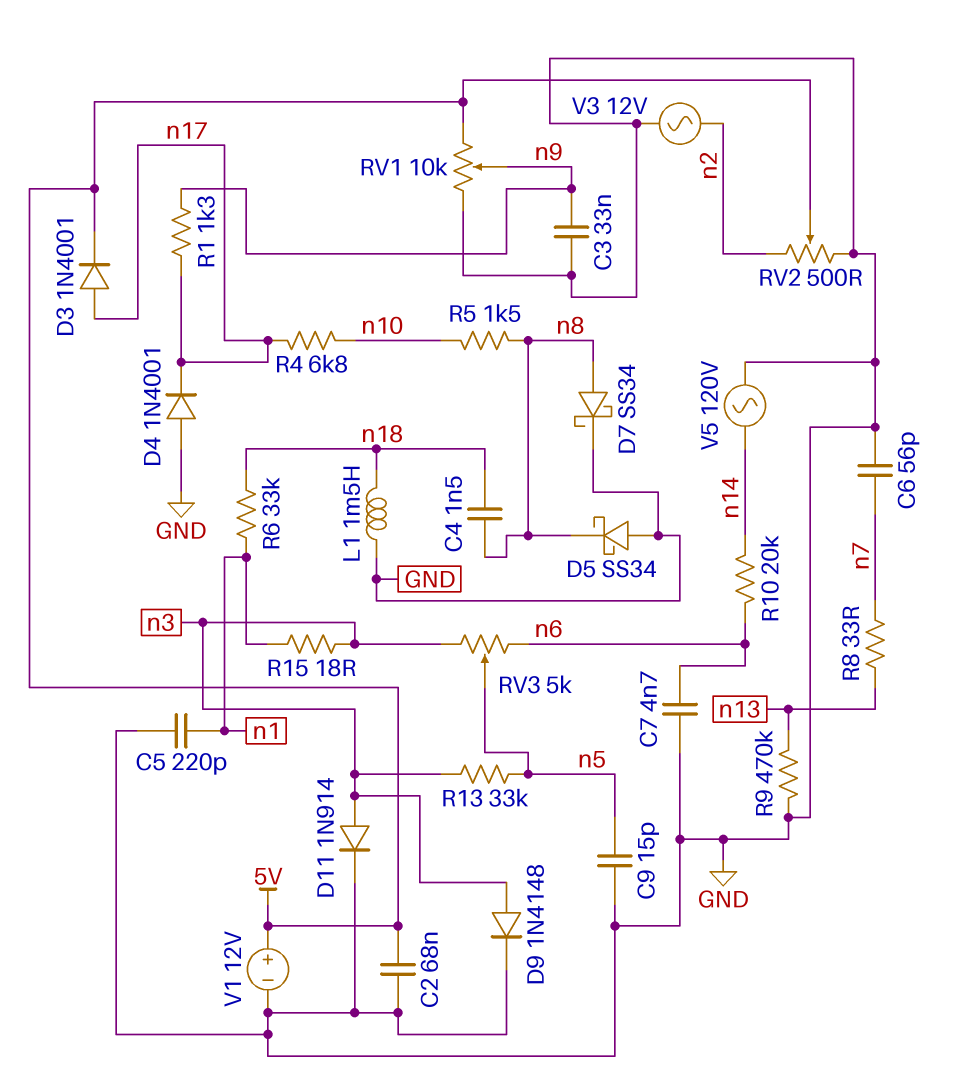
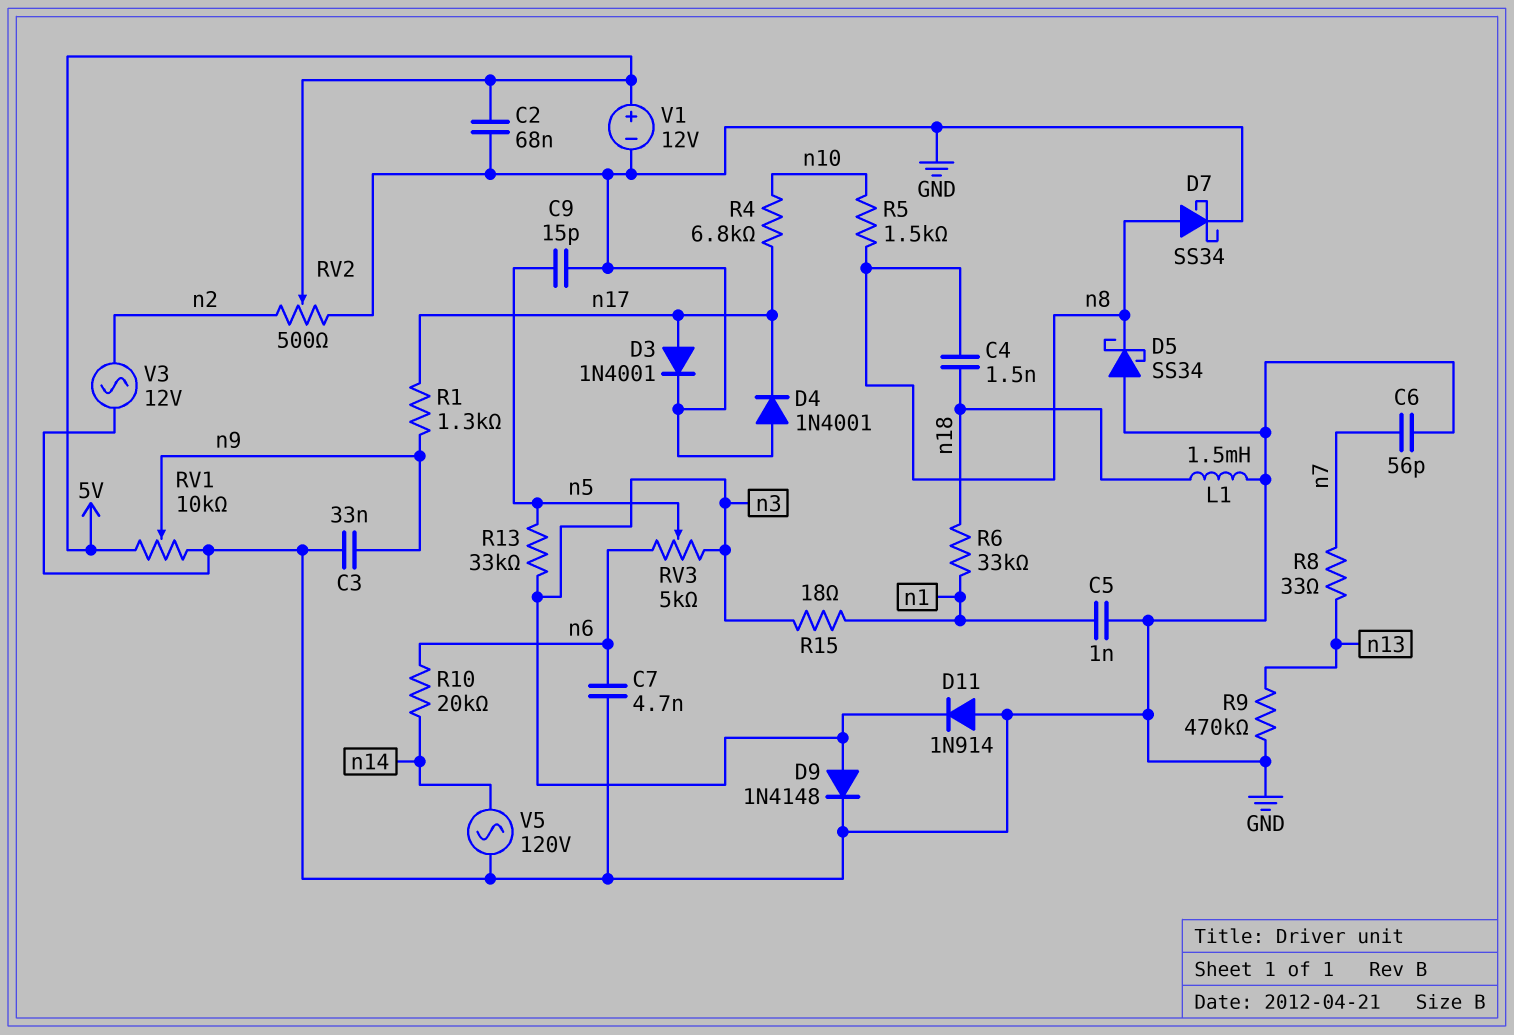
C5: 220pF (GND, n1) -> 1nF (GND, n1)
D3: diode 1N4001 (A n17, K 5V) -> diode 1N4001 (A n17, K GND)
D11: diode 1N914 (A n3, K GND) -> diode 1N914 (A GND, K n3)

